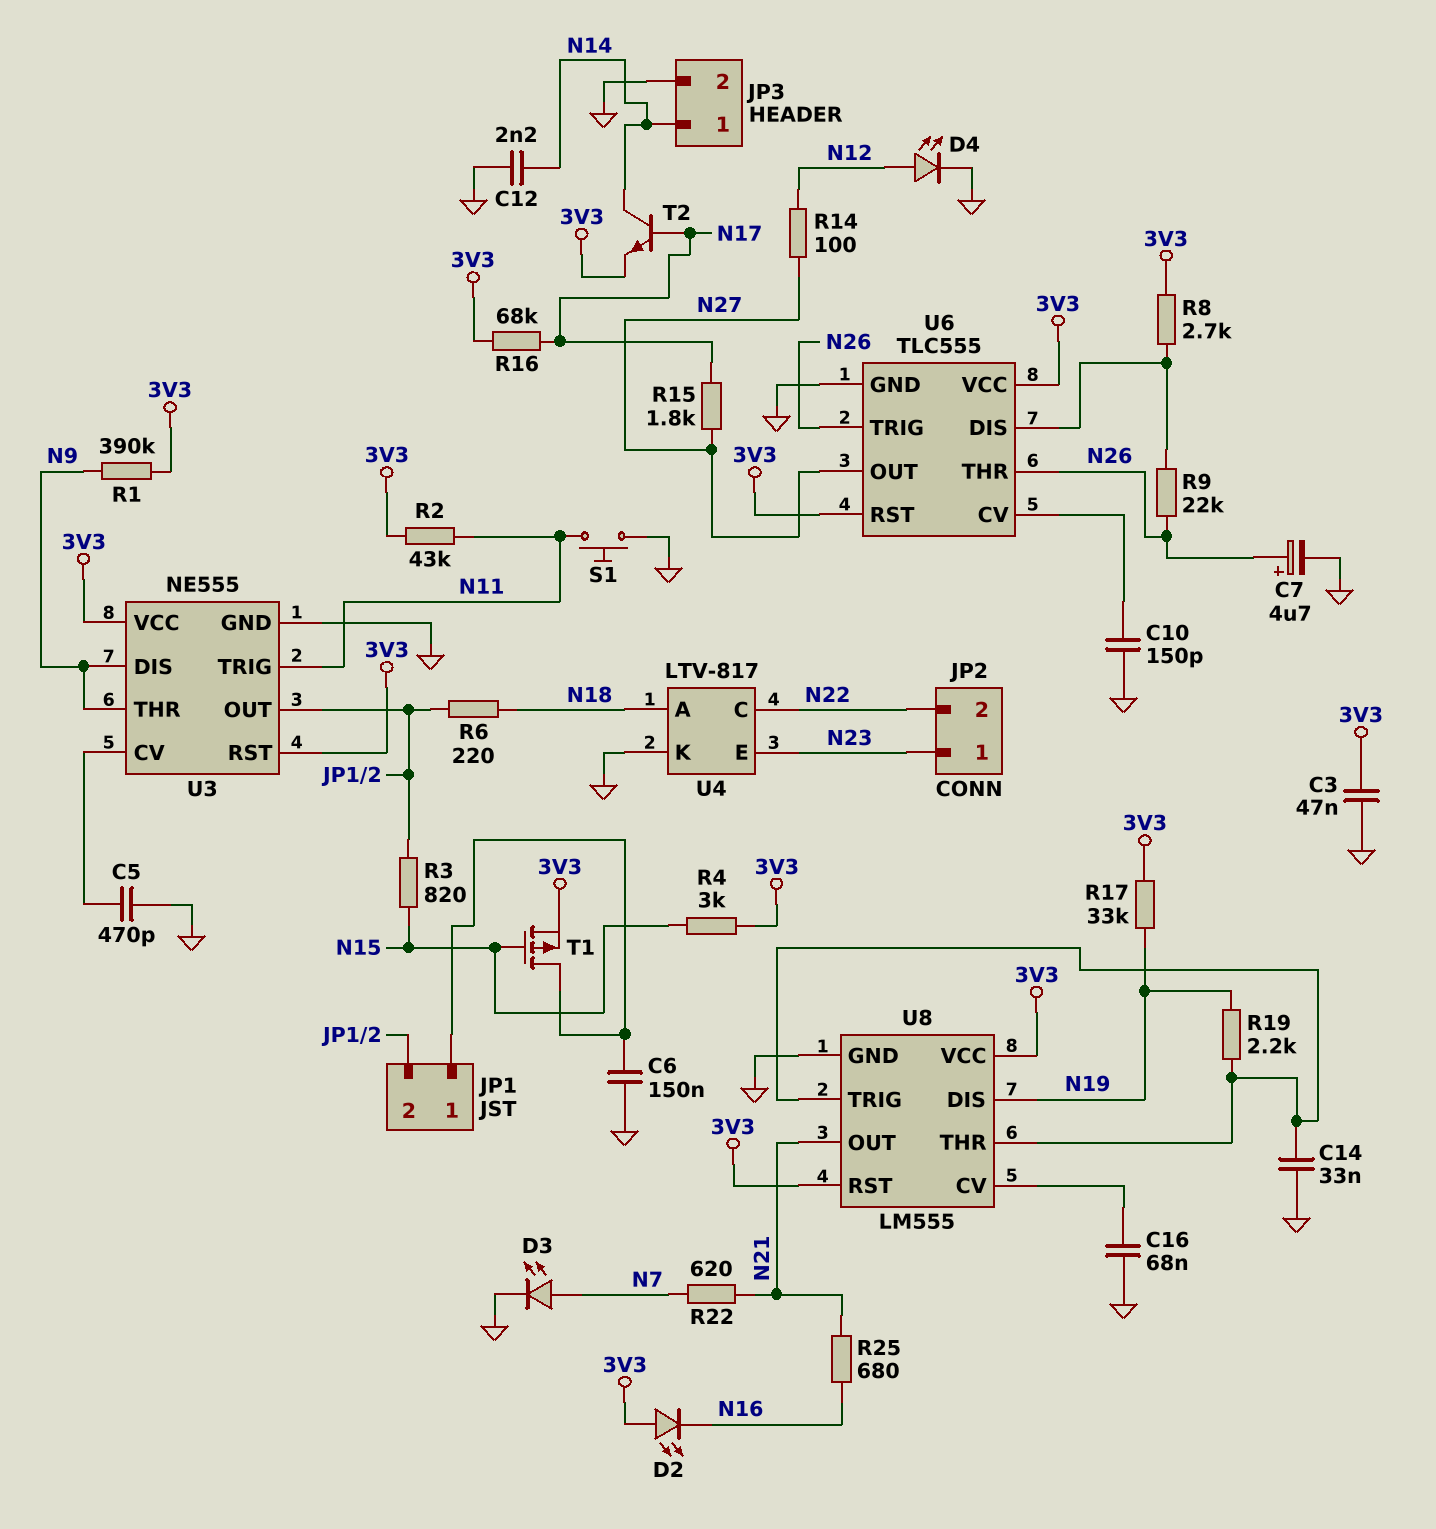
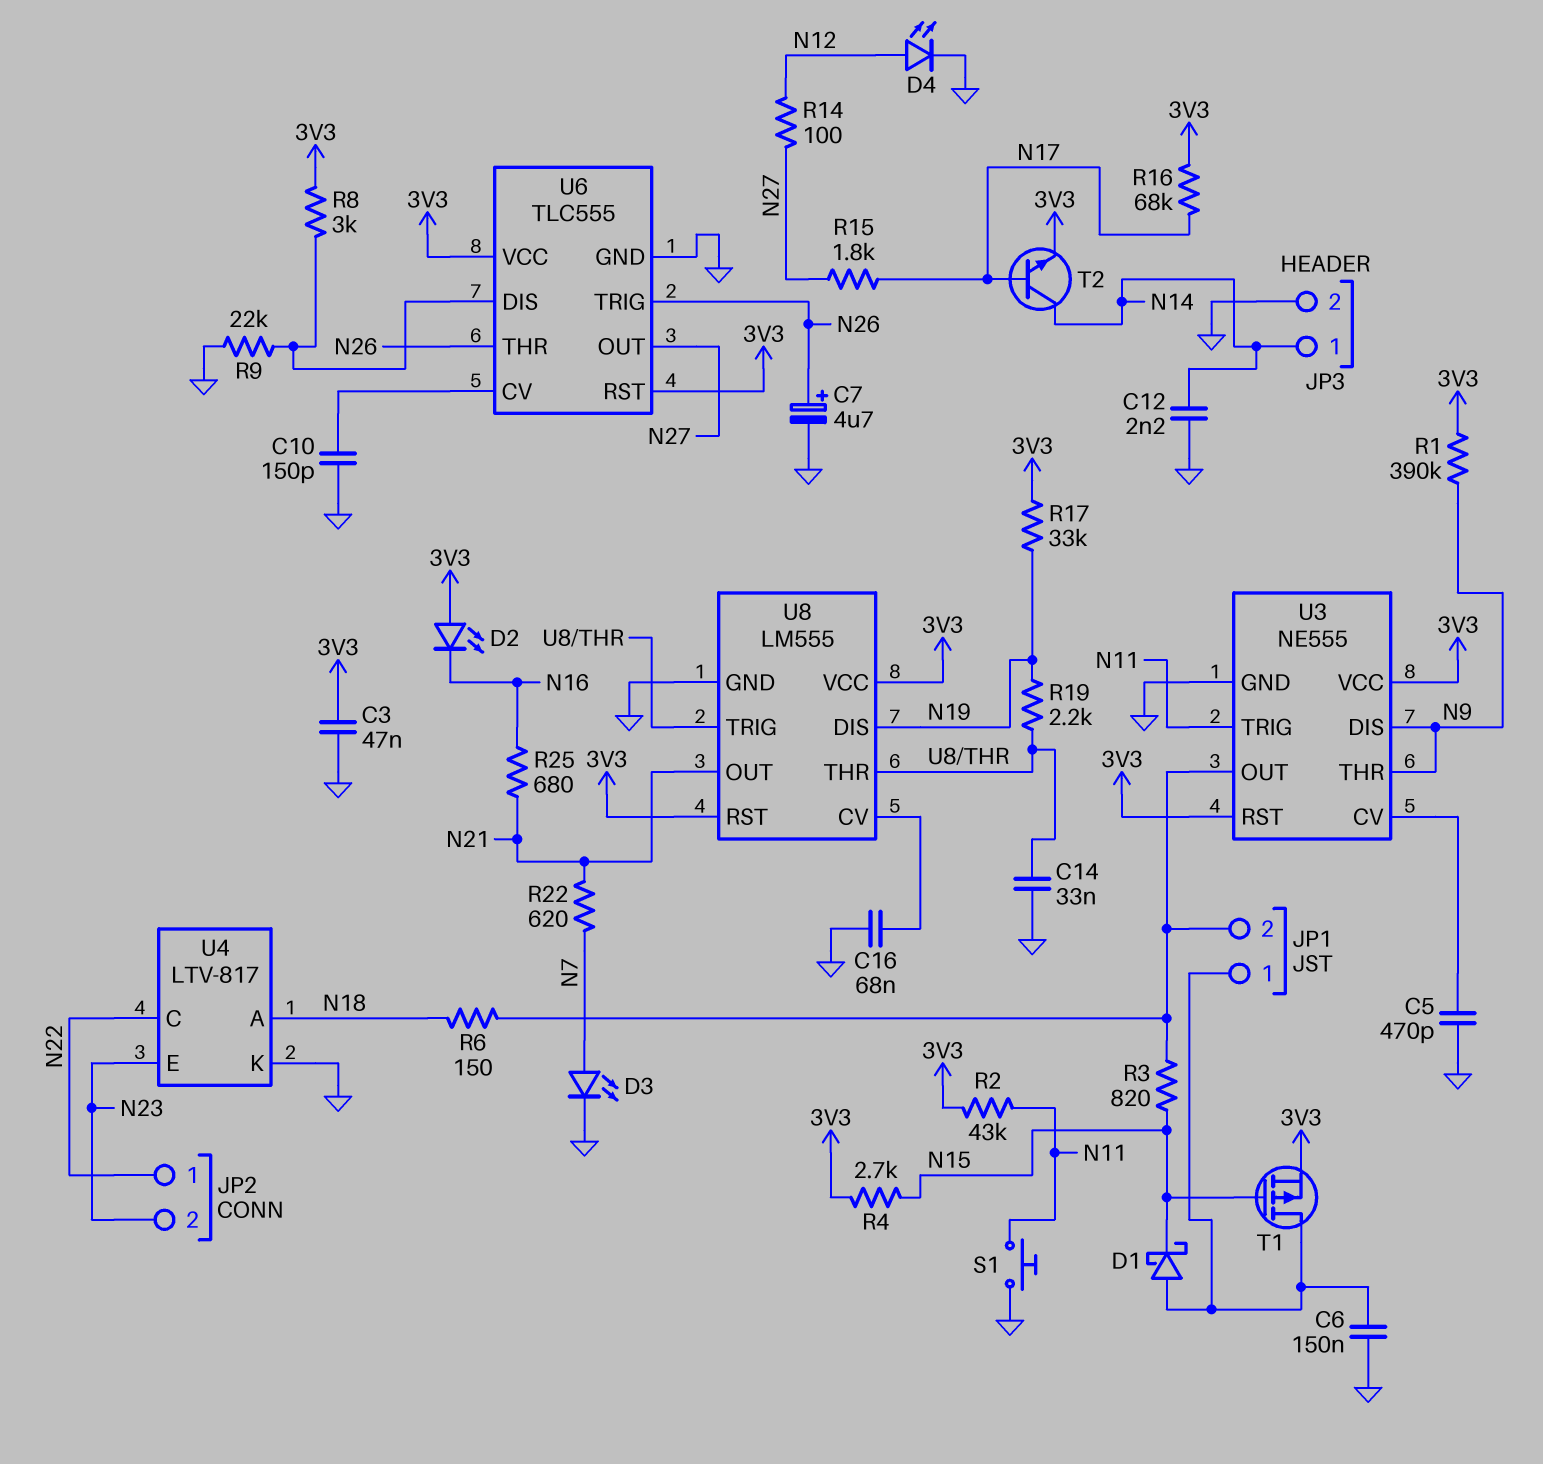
D1: none -> schottky (A JP1/1, K N15)
JP2 pin 1: N23 -> N22
JP2 pin 2: N22 -> N23
R4: 3k (3V3, N15) -> 2.7k (3V3, N15)
R6: 220 (JP1/2, N18) -> 150 (JP1/2, N18)
R8: 2.7k (3V3, U6/DIS) -> 3k (3V3, U6/DIS)
R9: 22k (N26, U6/DIS) -> 22k (GND, U6/DIS)

